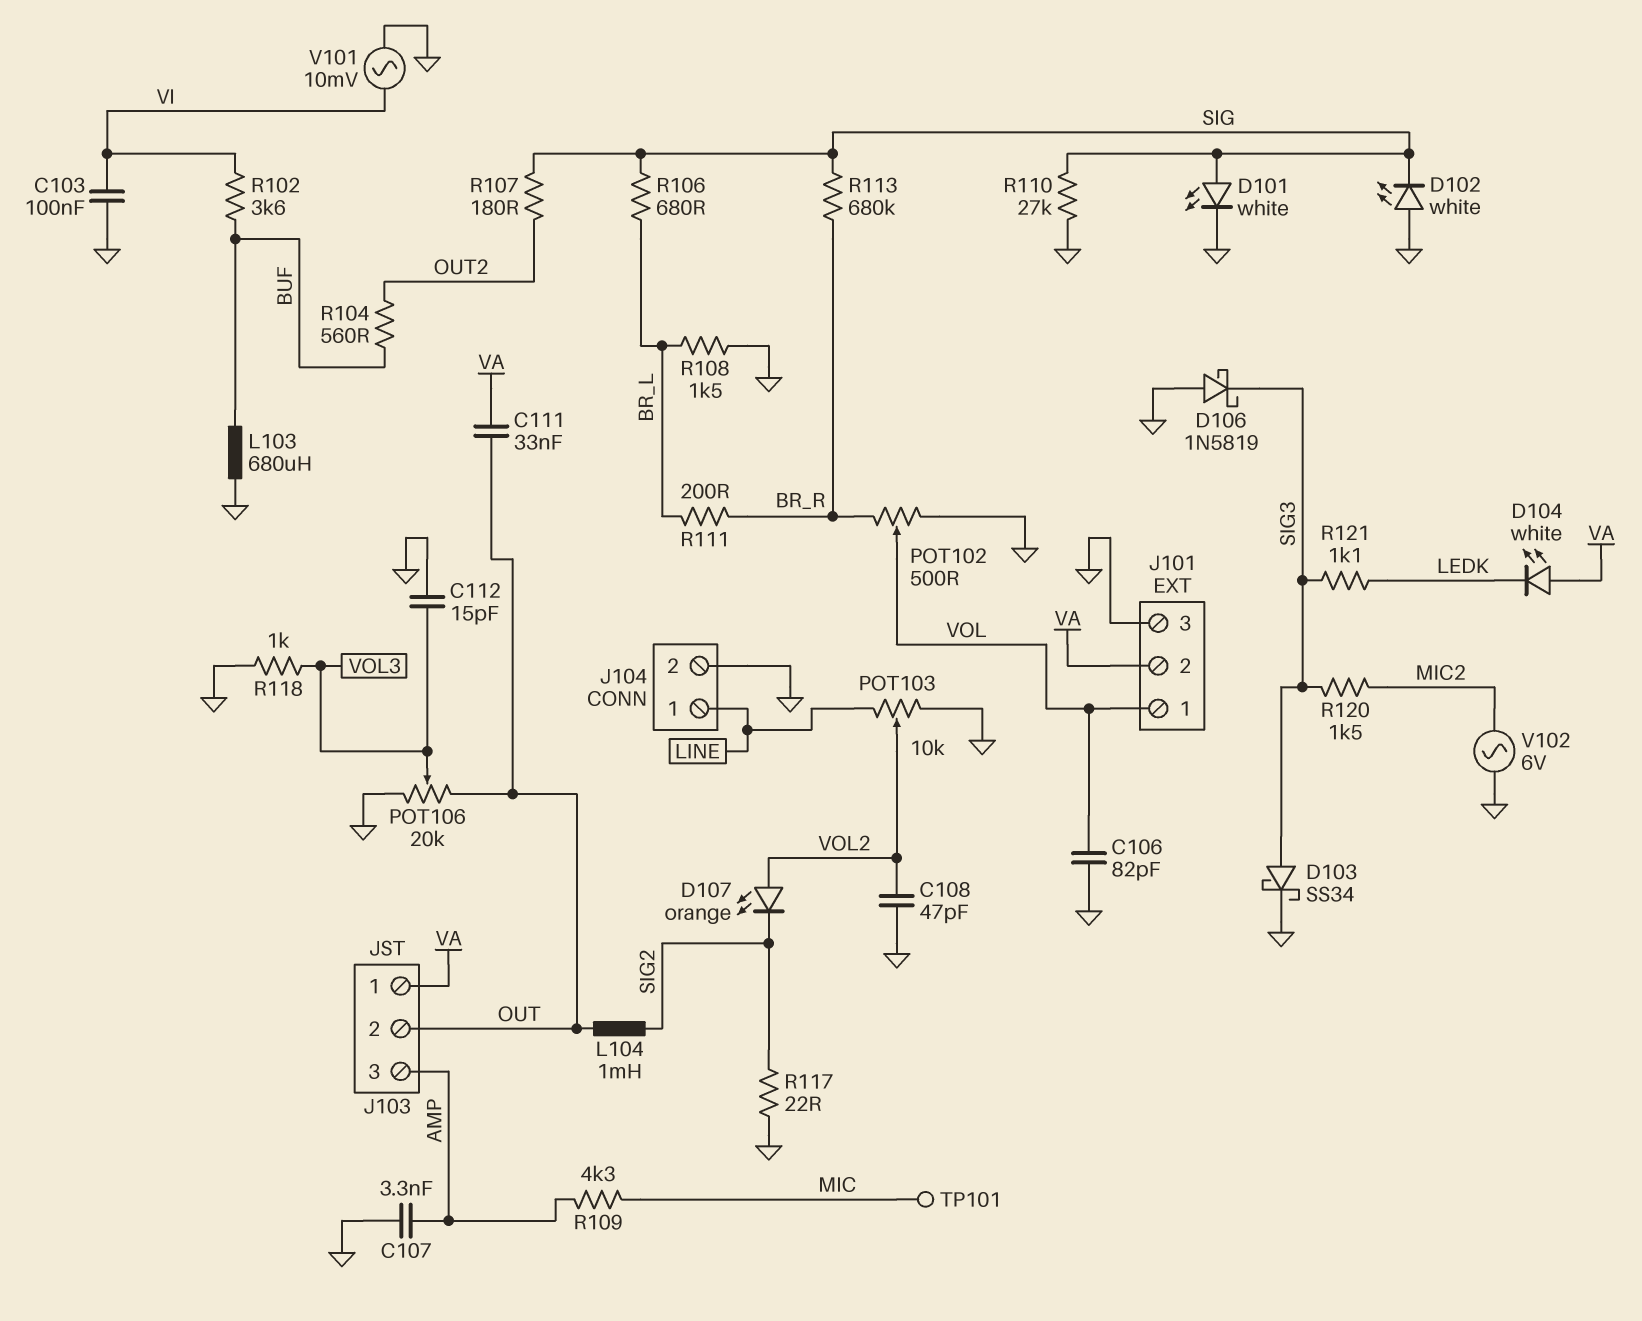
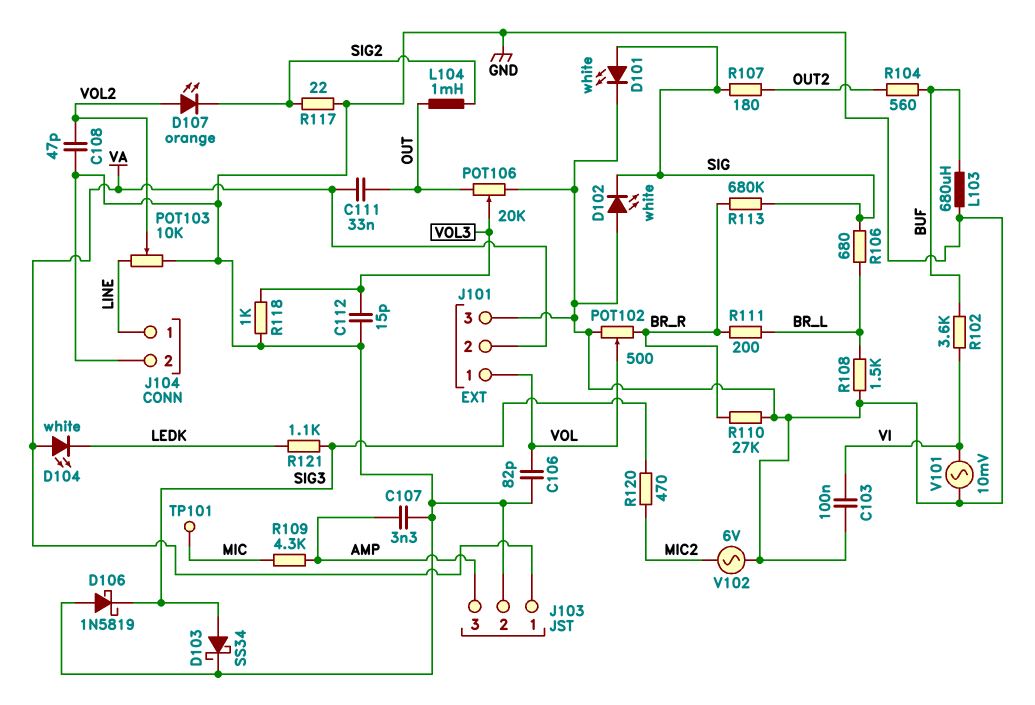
J103 pin 2: OUT -> GND
R110: 27k (GND, SIG) -> 27k (BR_R, GND)
R120: 1.5k (MIC2, SIG3) -> 470 (MIC2, SIG3)

